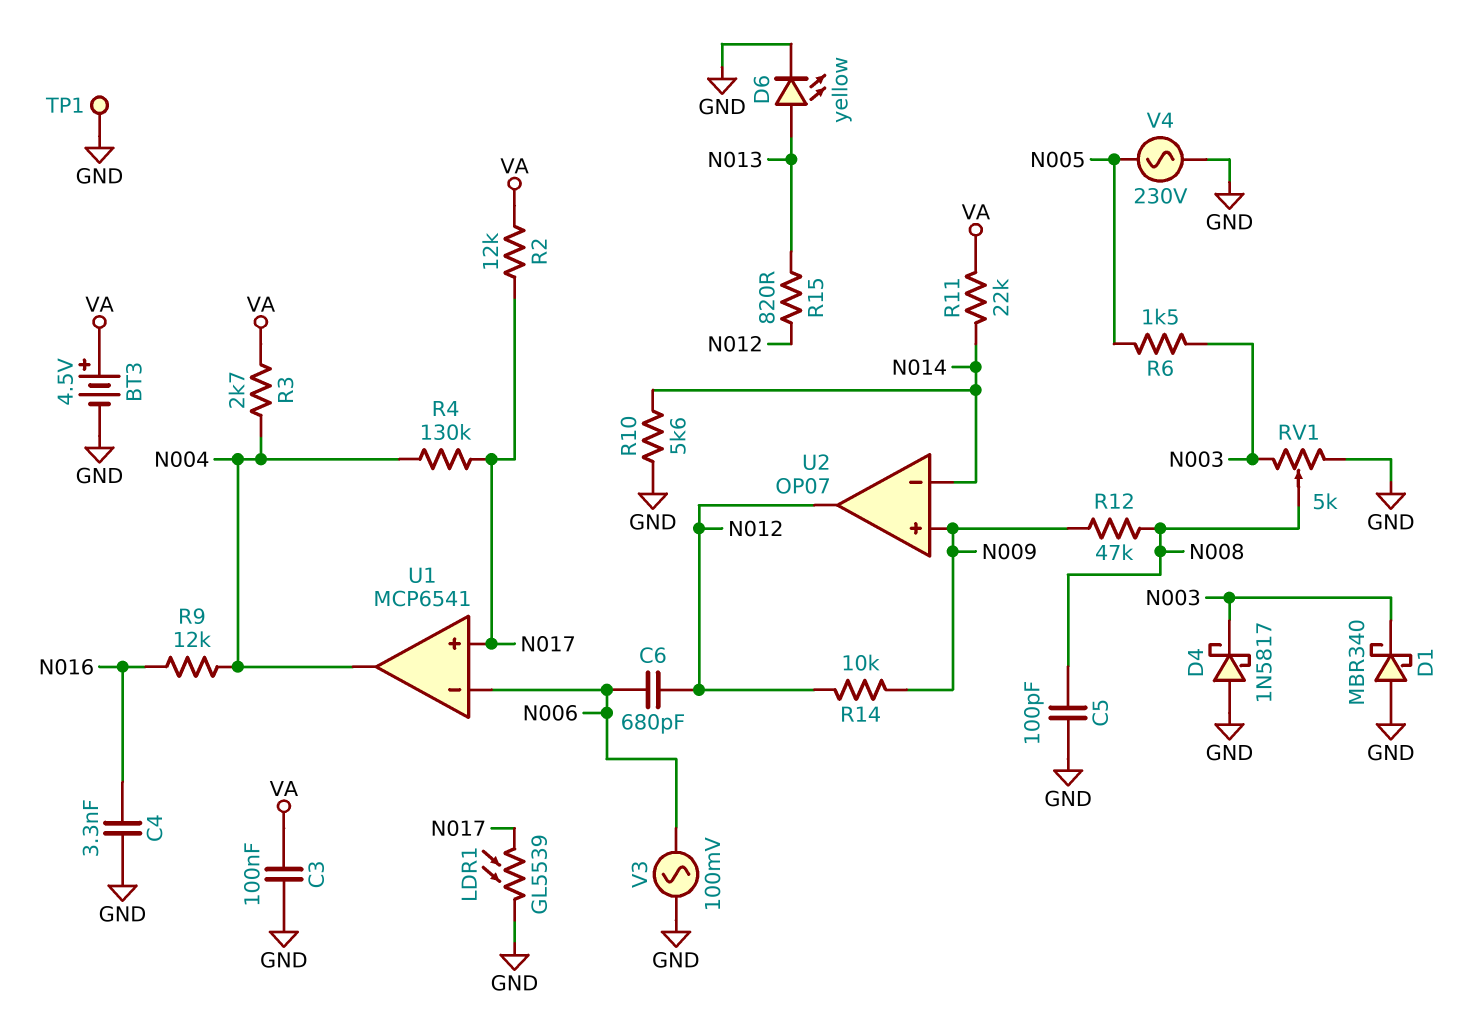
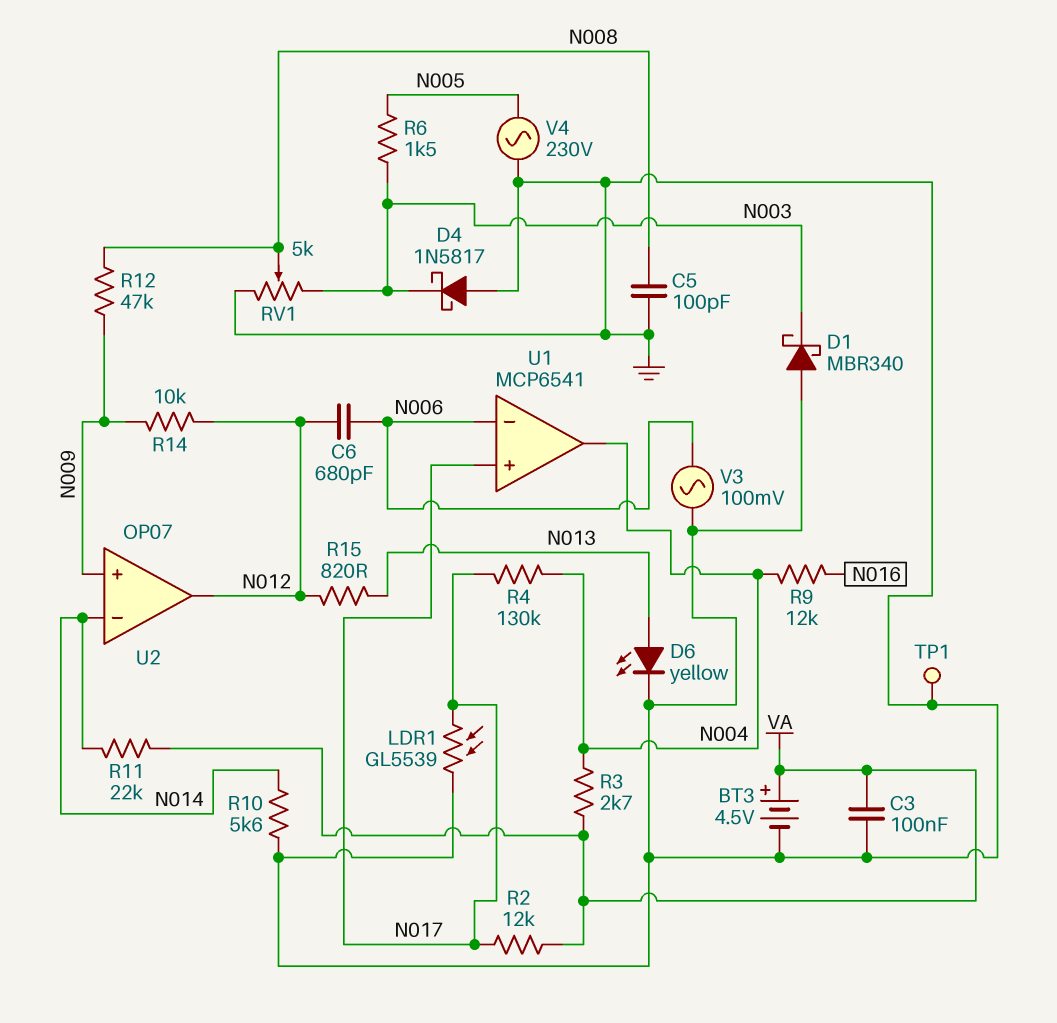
C4: 3.3nF (GND, N016) -> none

